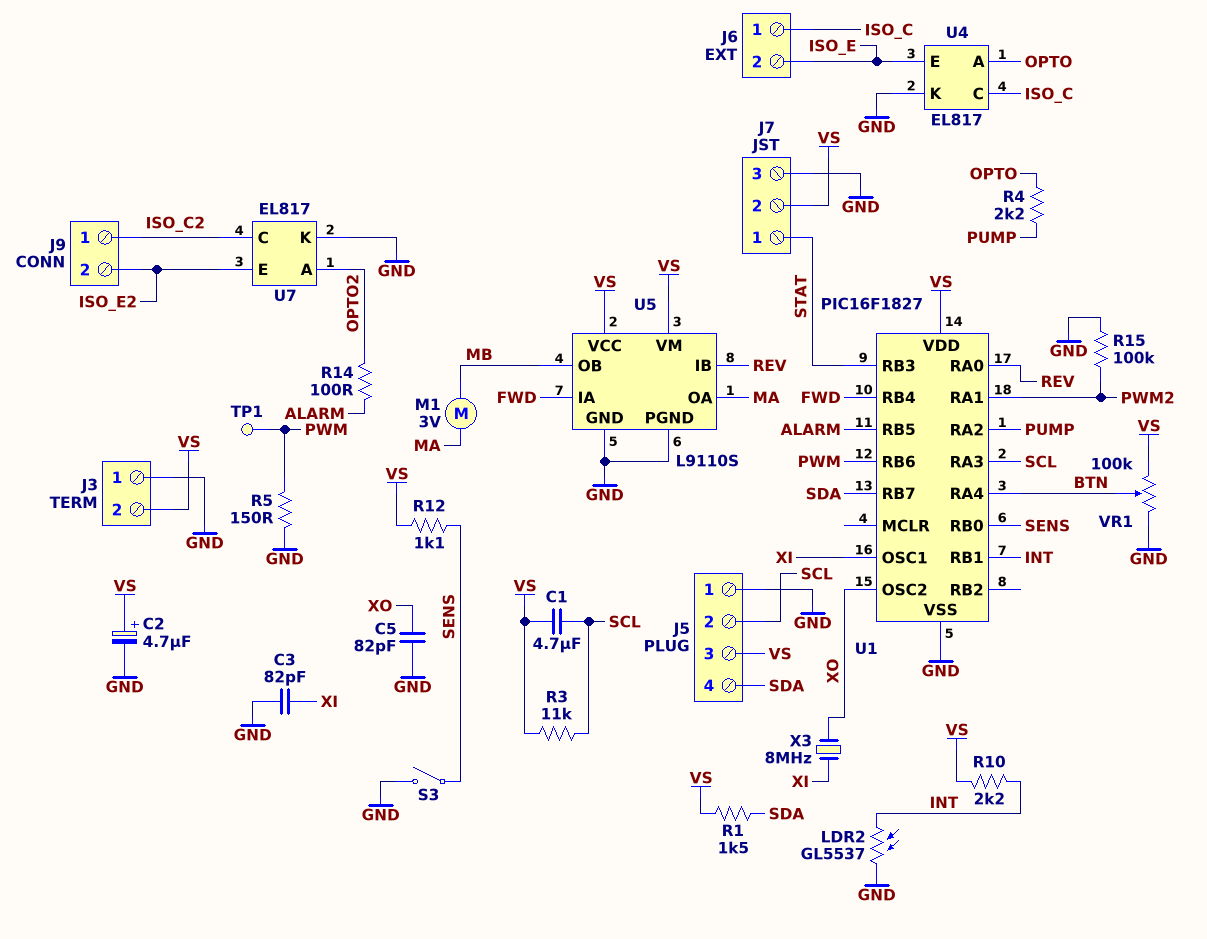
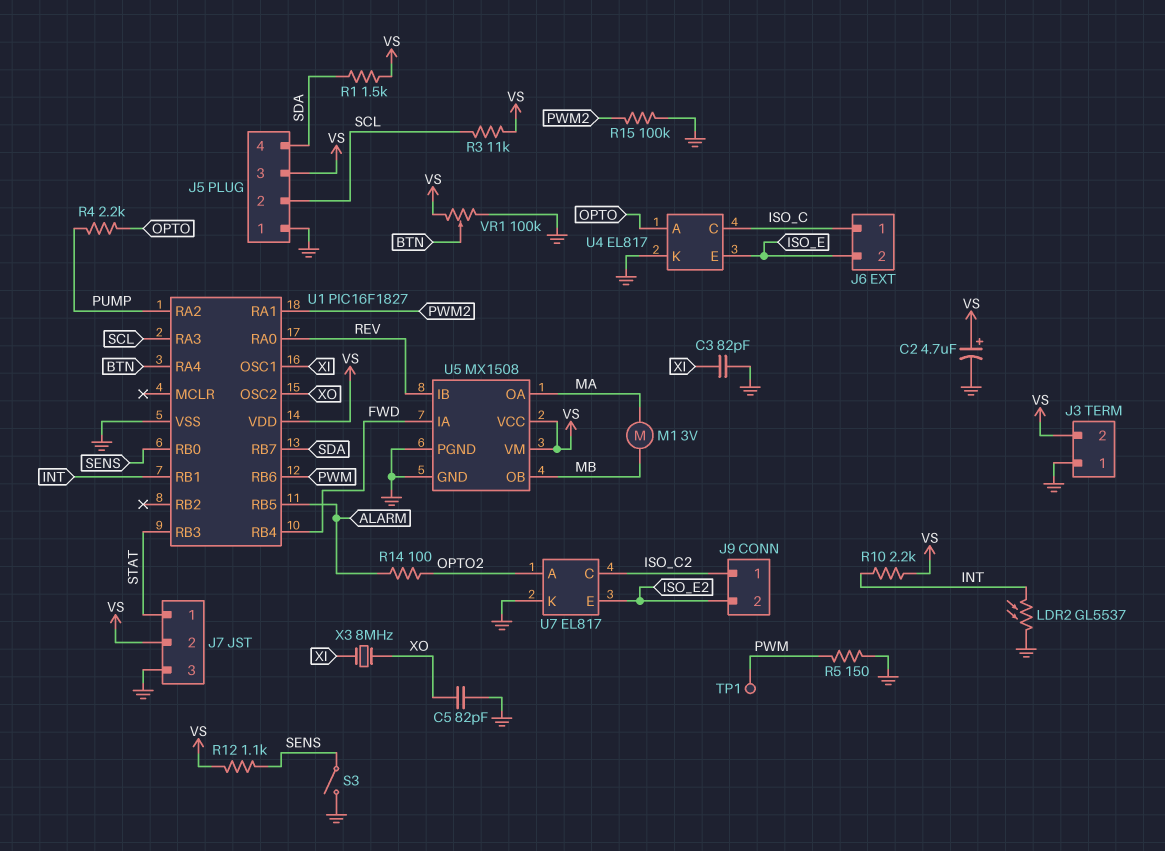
C1: 4.7uF (SCL, VS) -> none
U5: L9110S -> MX1508

